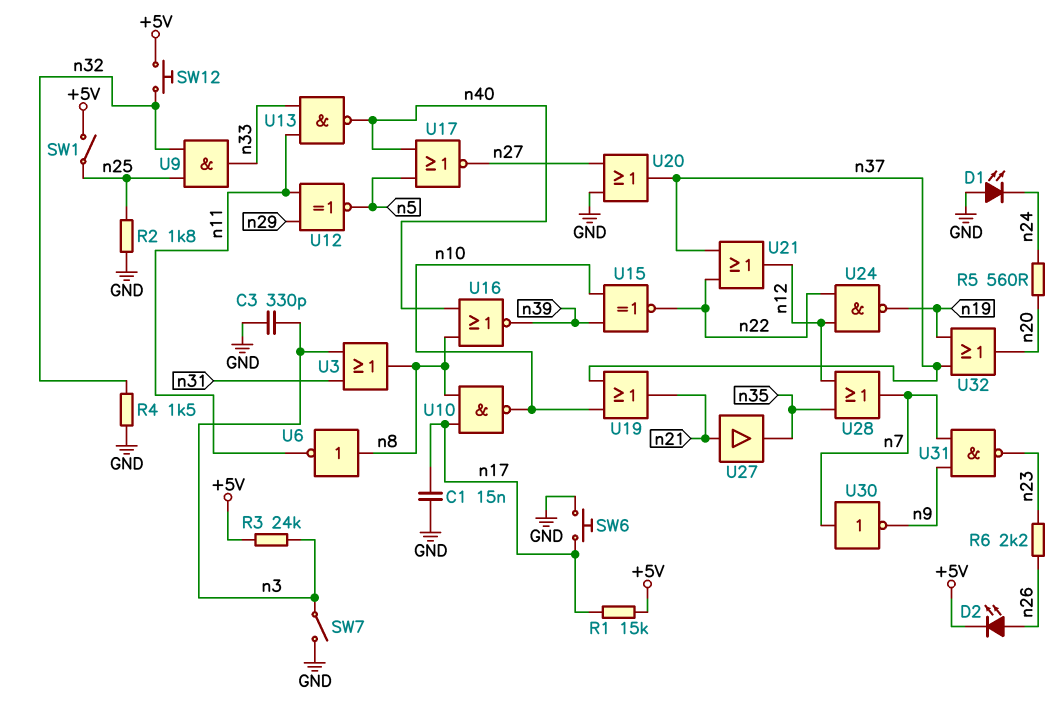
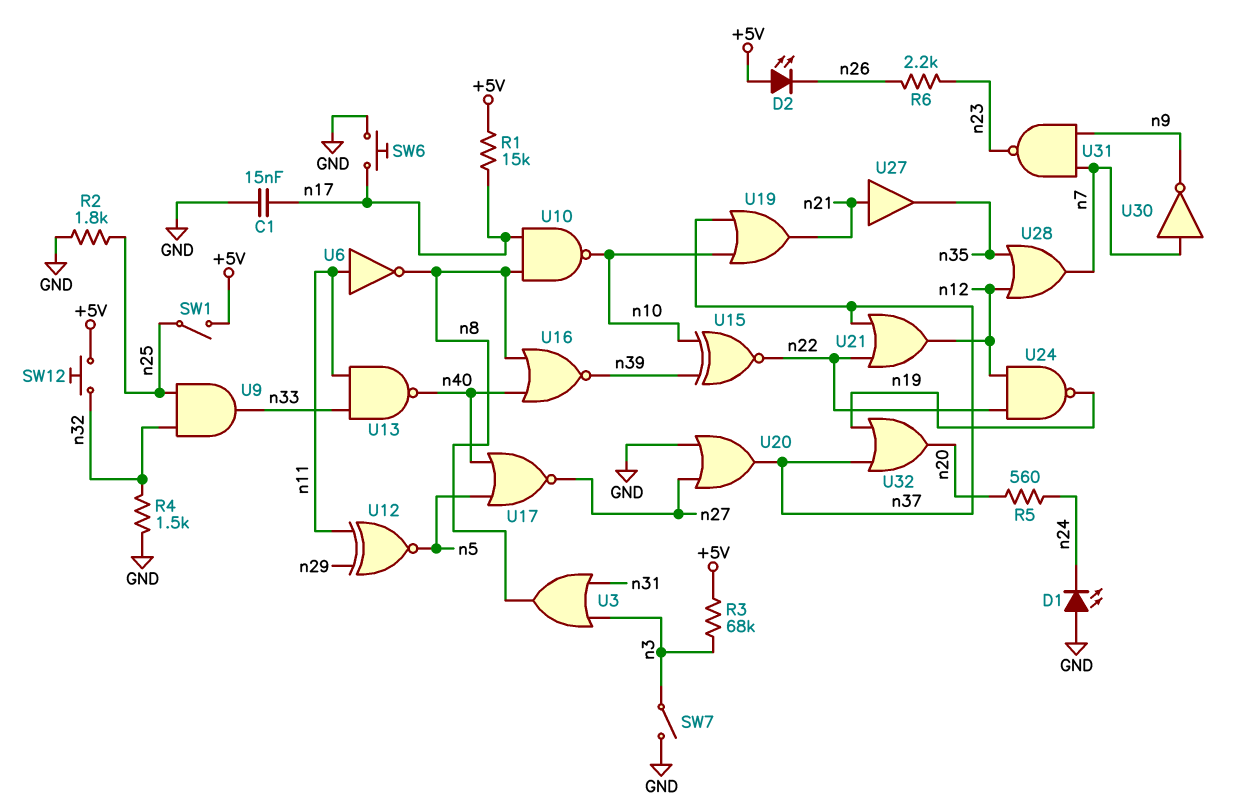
C3: 330pF (GND, n3) -> none
D2: LED (A n26, K +5V) -> LED (A +5V, K n26)
R3: 24k (+5V, n3) -> 68k (+5V, n3)
U6: NOT (in n8, out n11) -> NOT (in n11, out n8)

